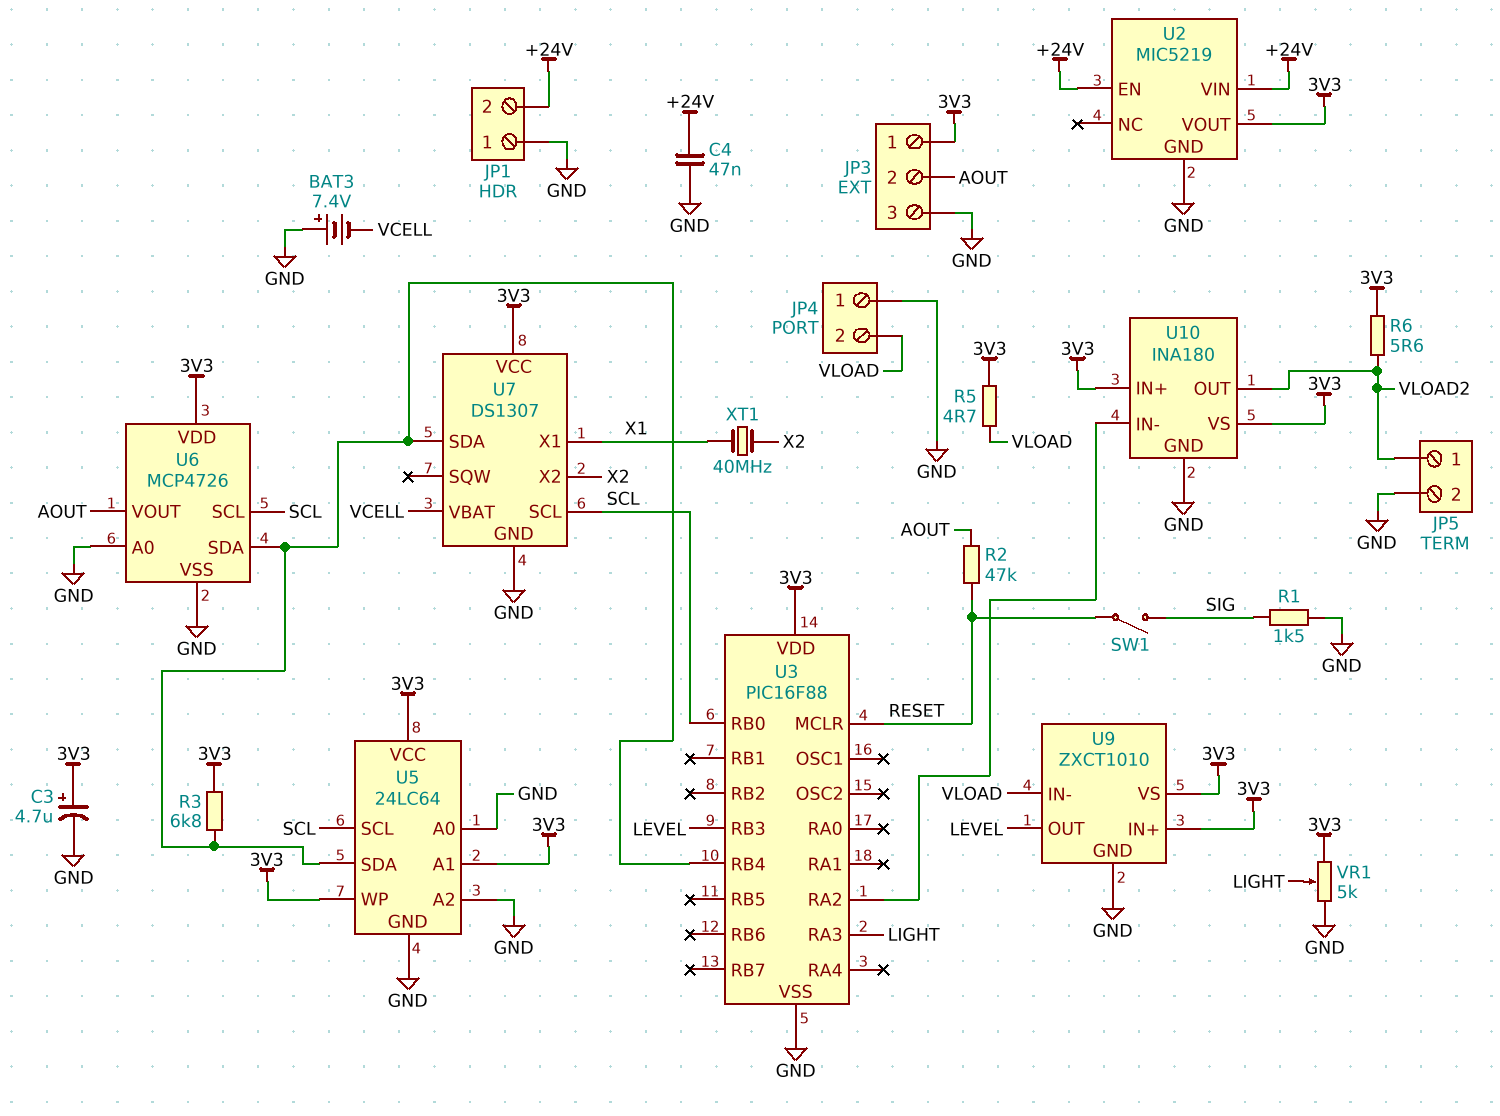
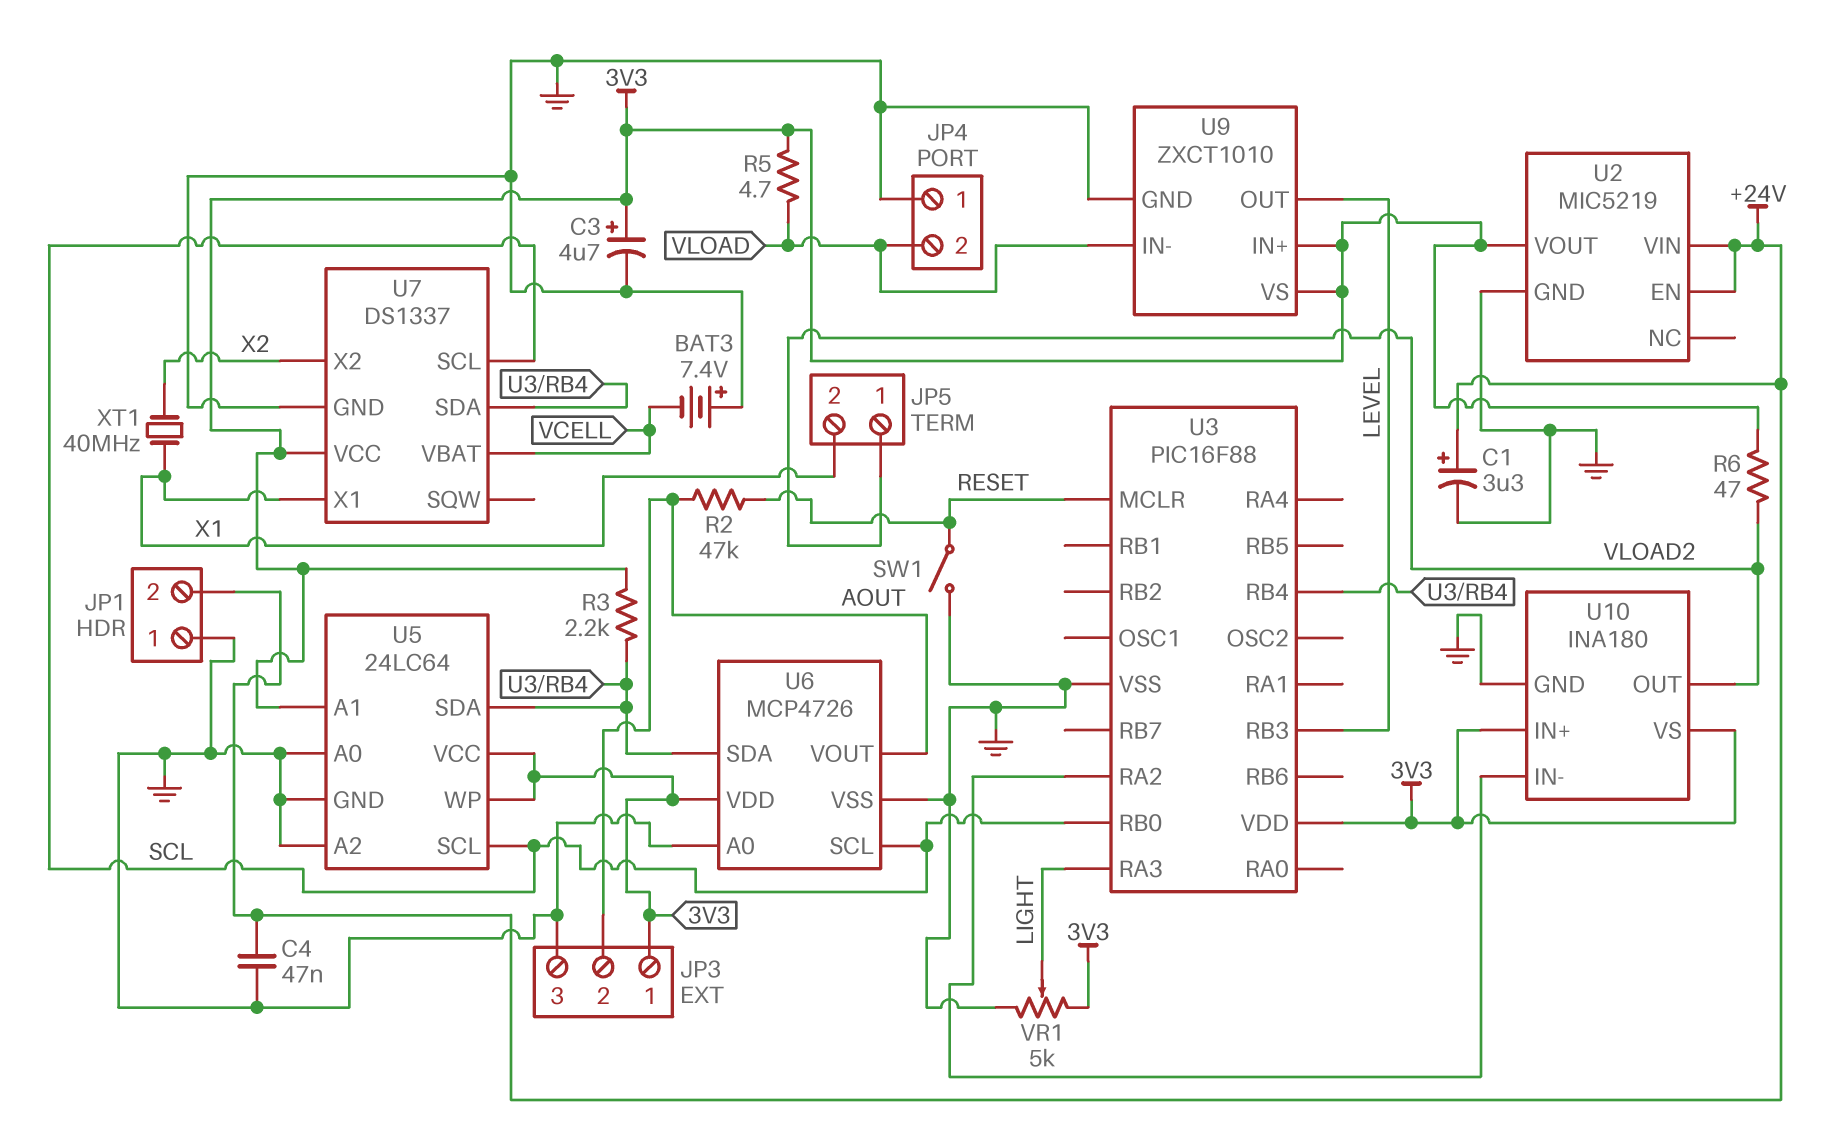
C1: none -> 3.3uF (plus +24V, minus GND)
JP5 pin 2: GND -> X1
R1: 1.5k (GND, SIG) -> none
R3: 6.8k (3V3, U3/RB4) -> 2.2k (3V3, U3/RB4)
R6: 5.6 (3V3, VLOAD2) -> 47 (3V3, VLOAD2)
SW1: switch (RESET, SIG) -> switch (GND, RESET)
U7: DS1307 -> DS1337

